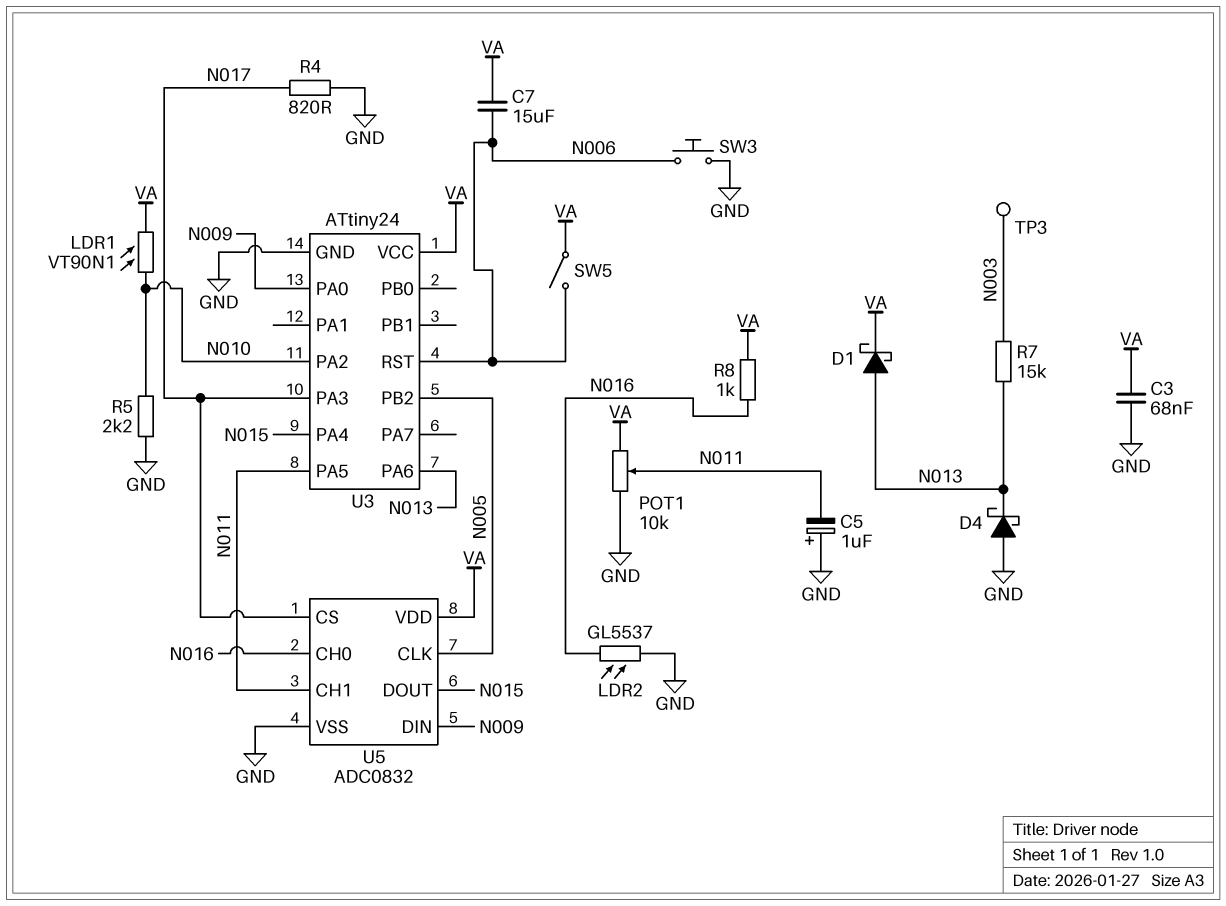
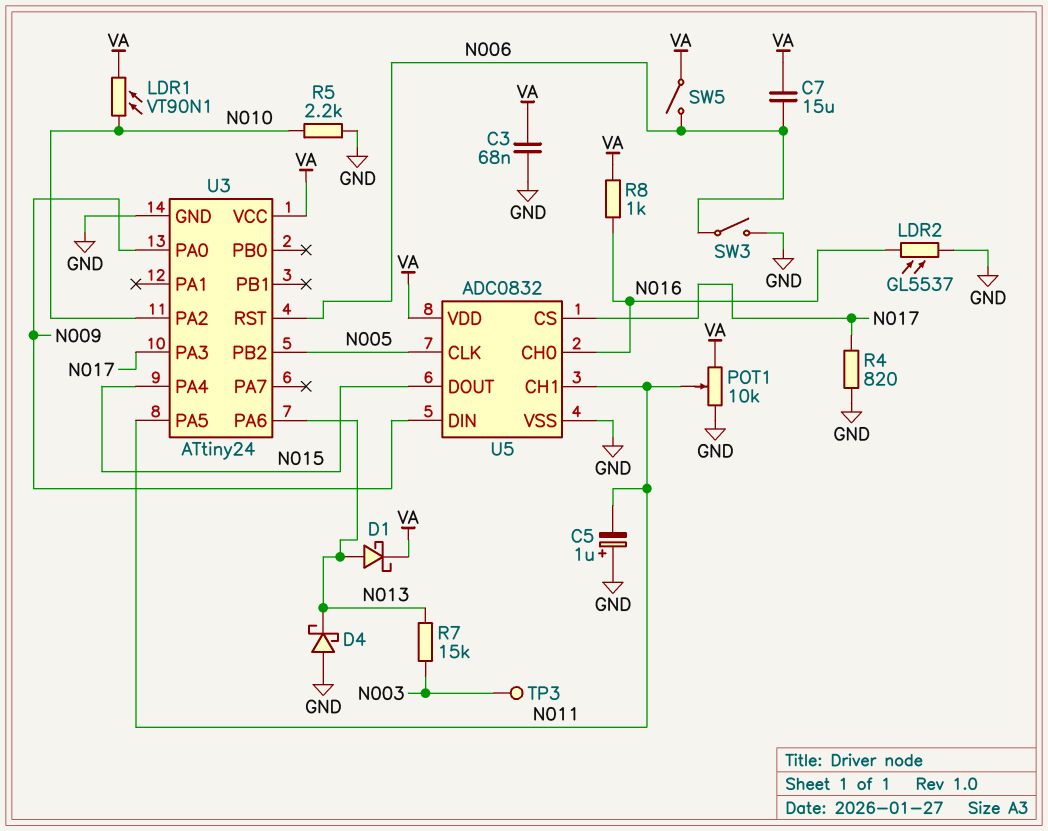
SW3: button (GND, N006) -> switch (GND, N006)

